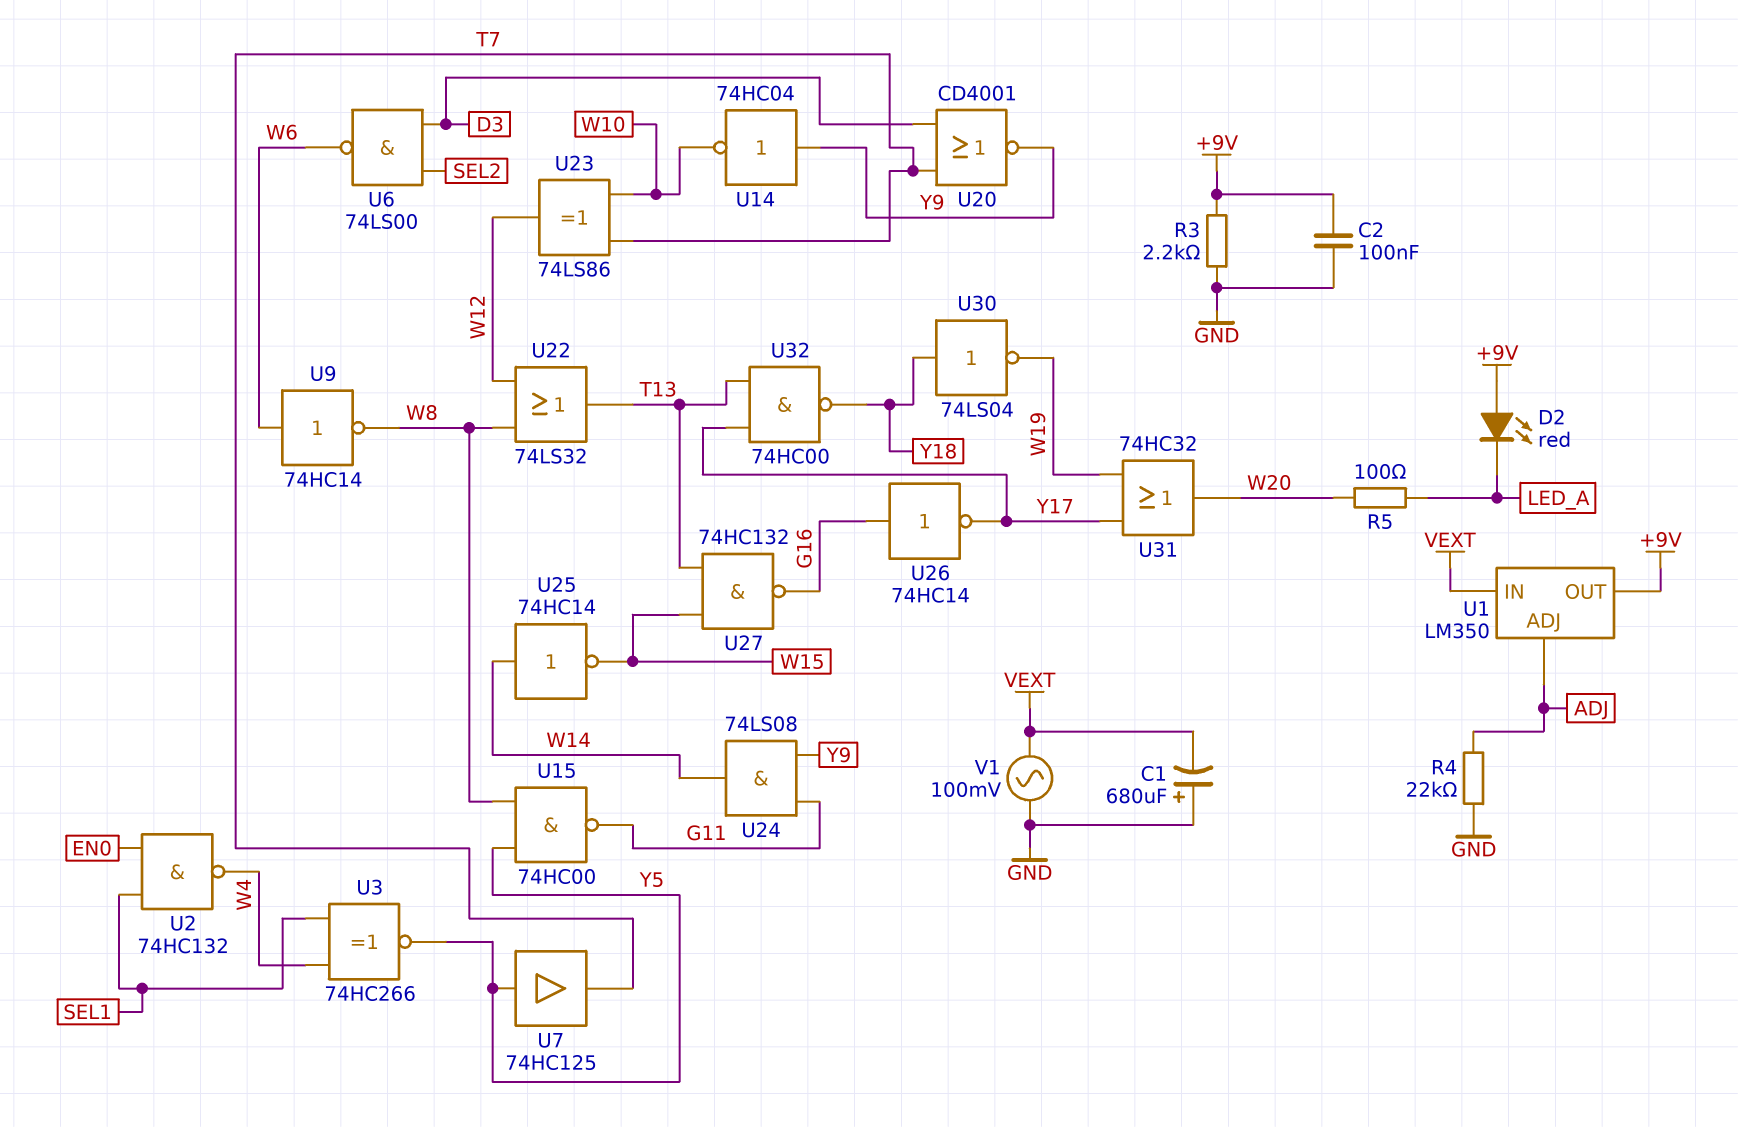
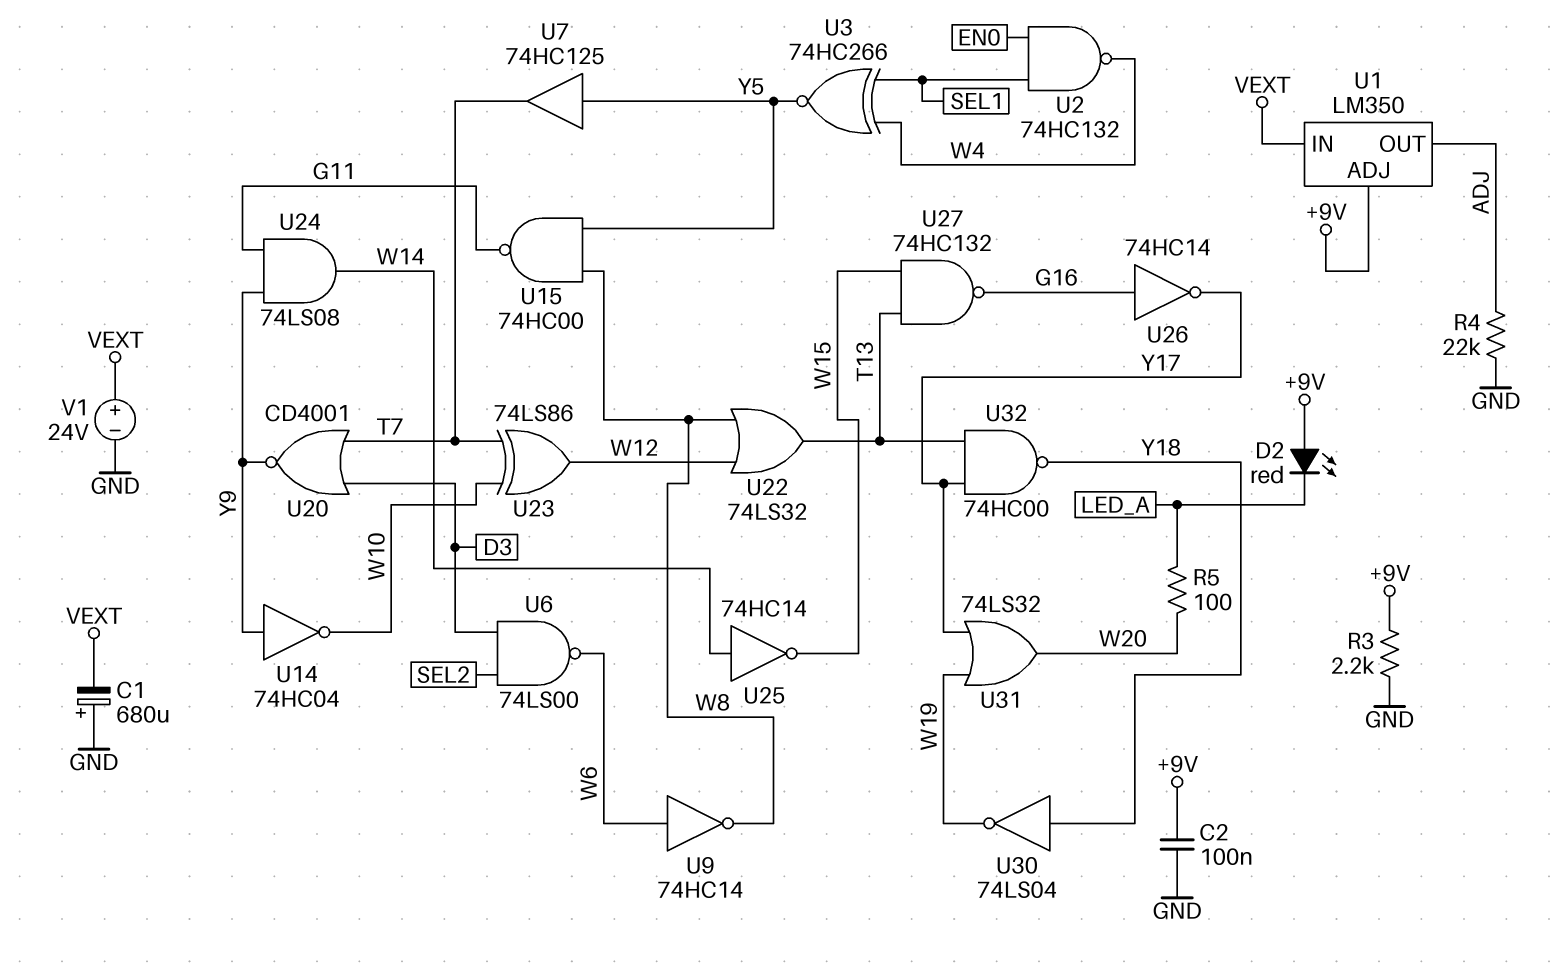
U1 pin ADJ: ADJ -> +9V
U1 pin OUT: +9V -> ADJ
U31: OR 74HC32 (in W19, in Y17, out W20) -> OR 74LS32 (in W19, in Y17, out W20)
V1: AC 100mV (GND, VEXT) -> 24V (plus VEXT, minus GND)

